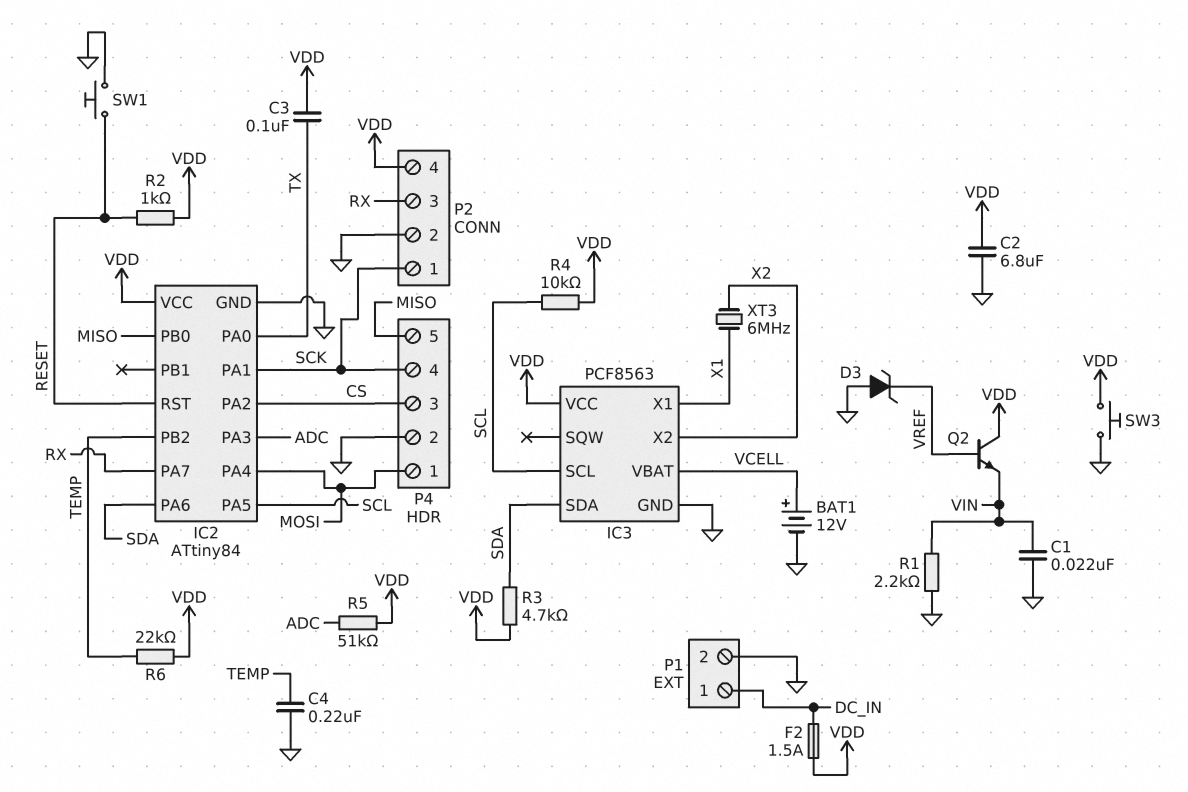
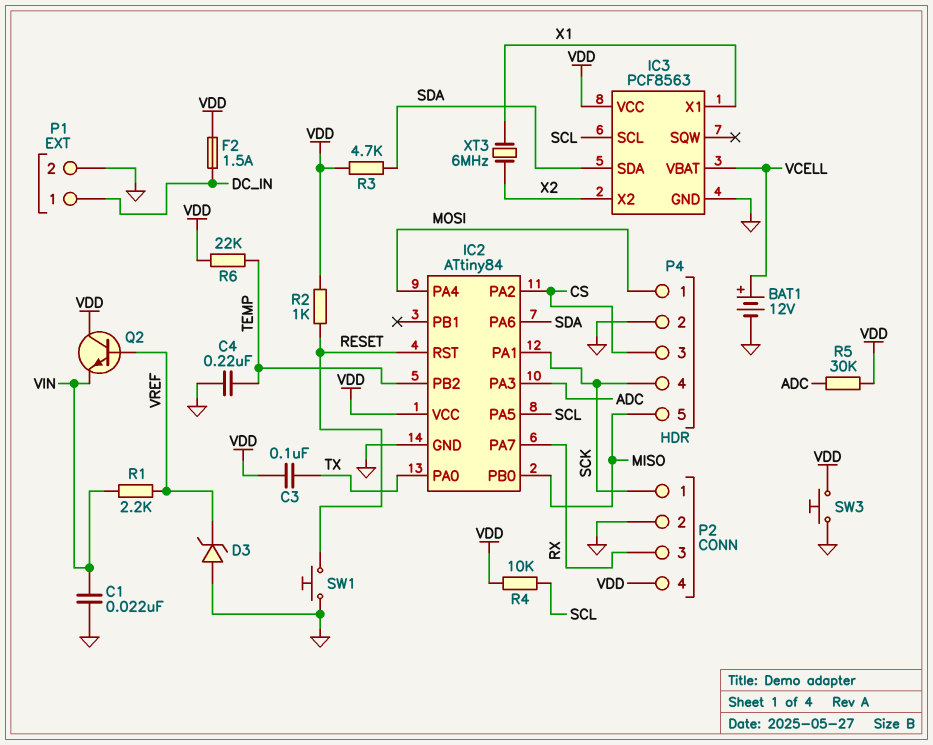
C2: 6.8uF (GND, VDD) -> none
R1: 2.2k (GND, VIN) -> 2.2k (VIN, VREF)
R5: 51k (ADC, VDD) -> 30k (ADC, VDD)

